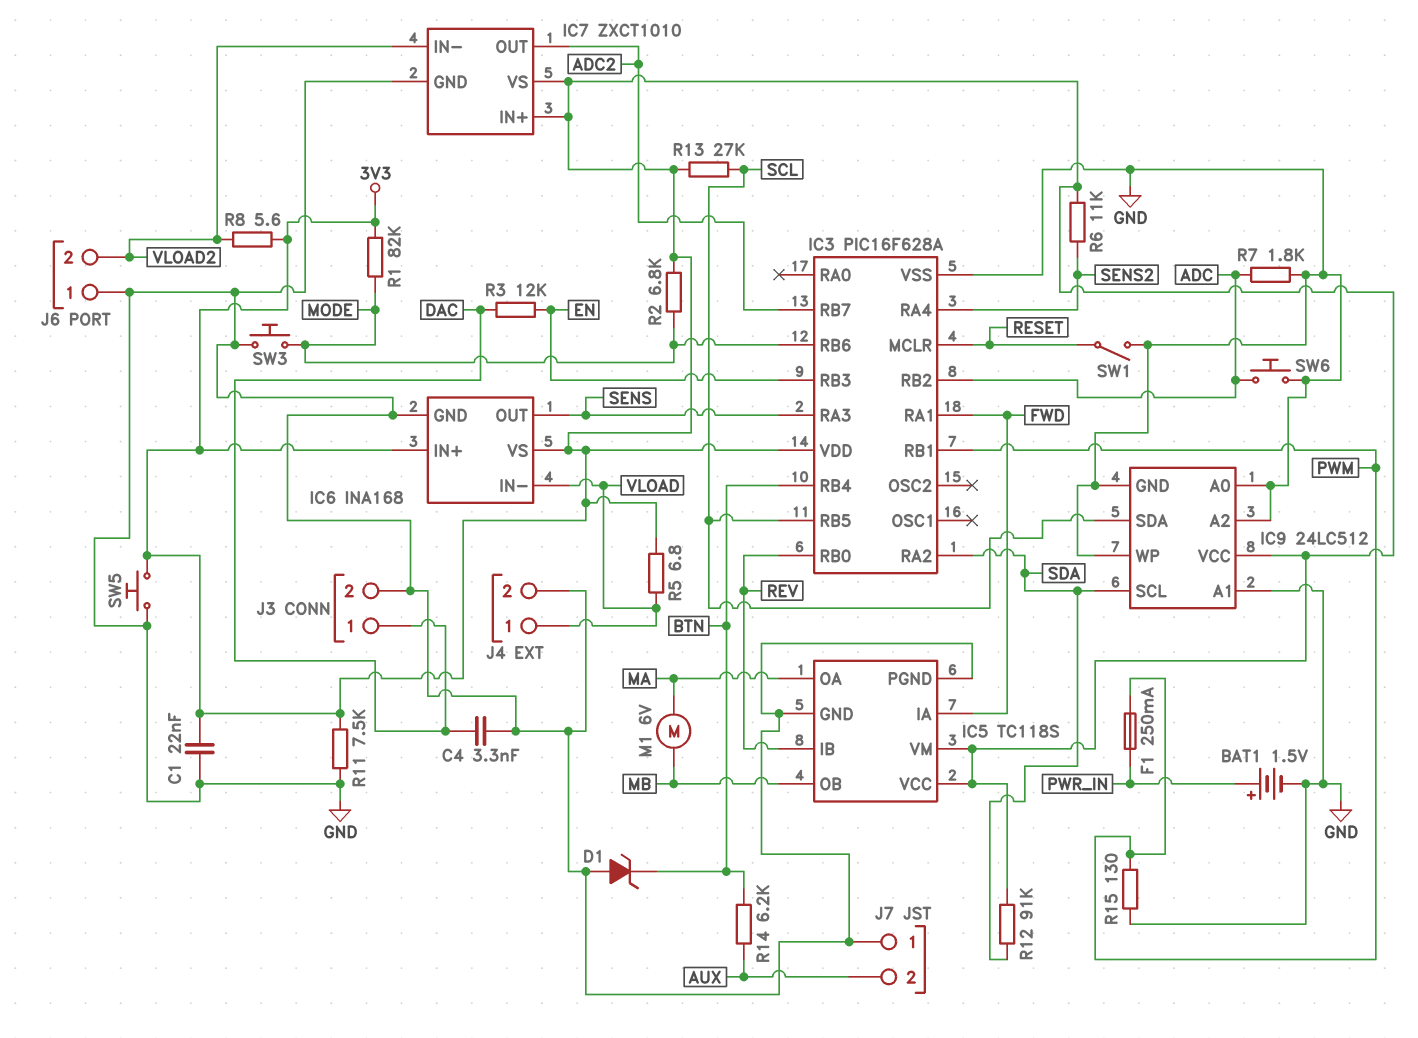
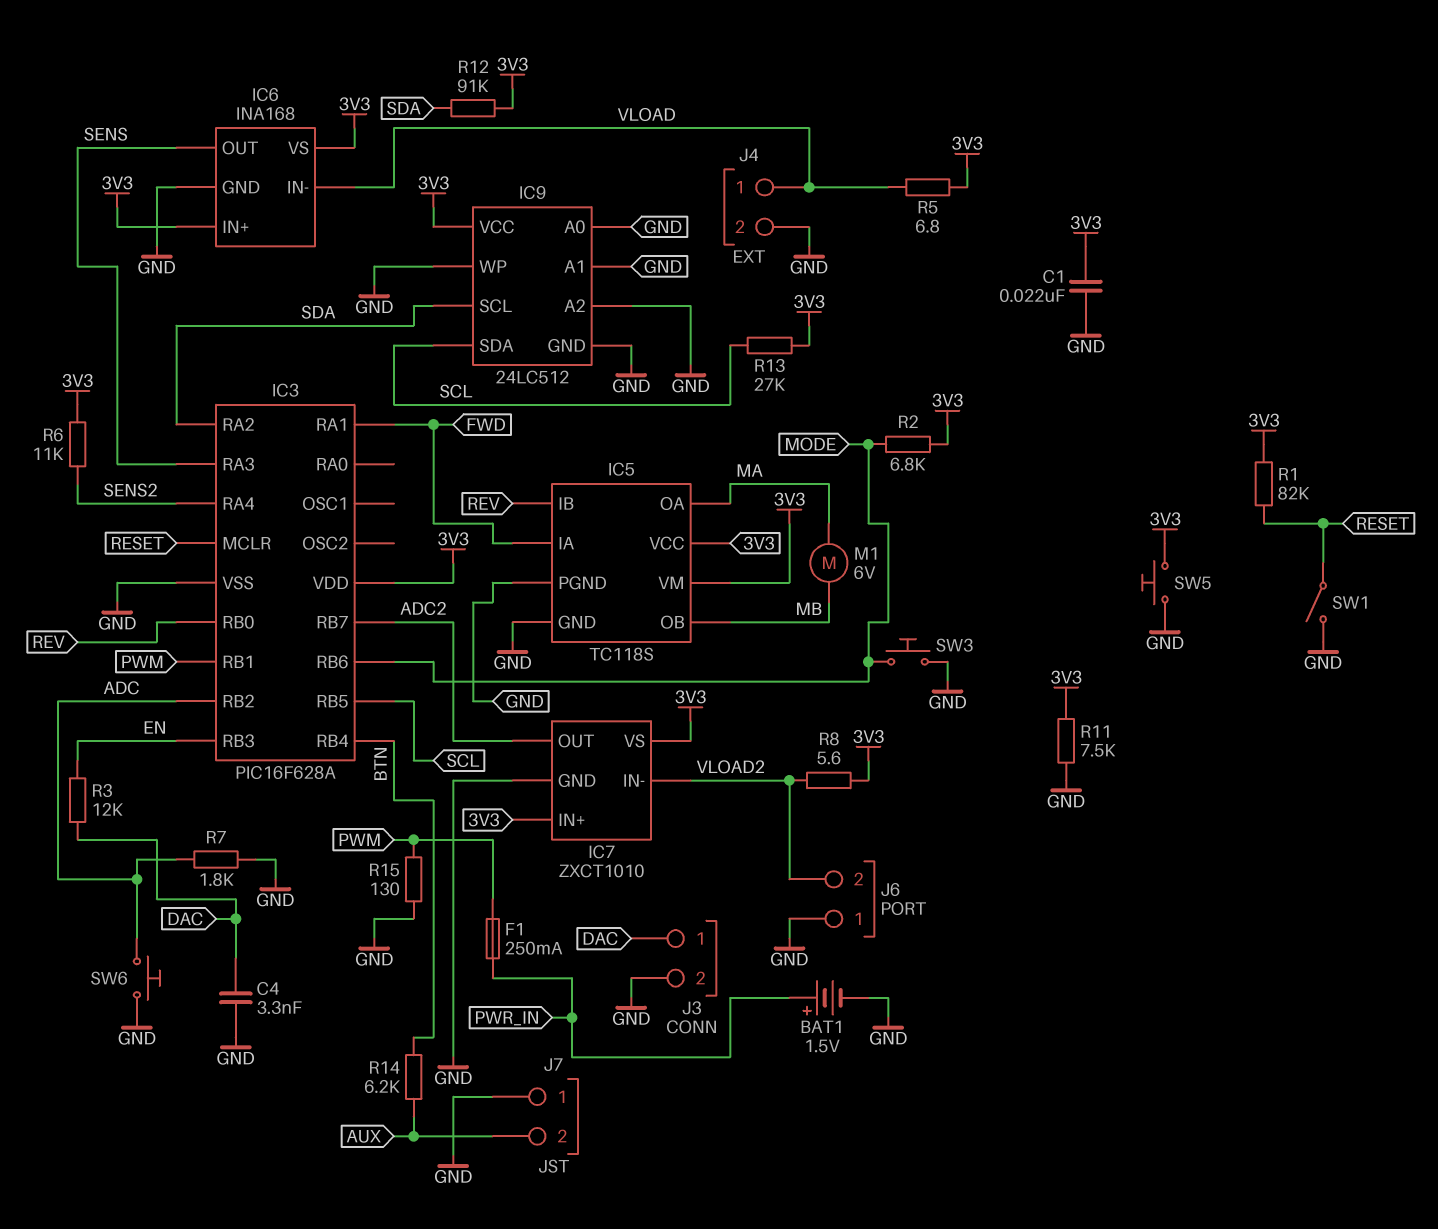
D1: zener (A GND, K BTN) -> none
R1: 82k (3V3, MODE) -> 82k (3V3, RESET)

